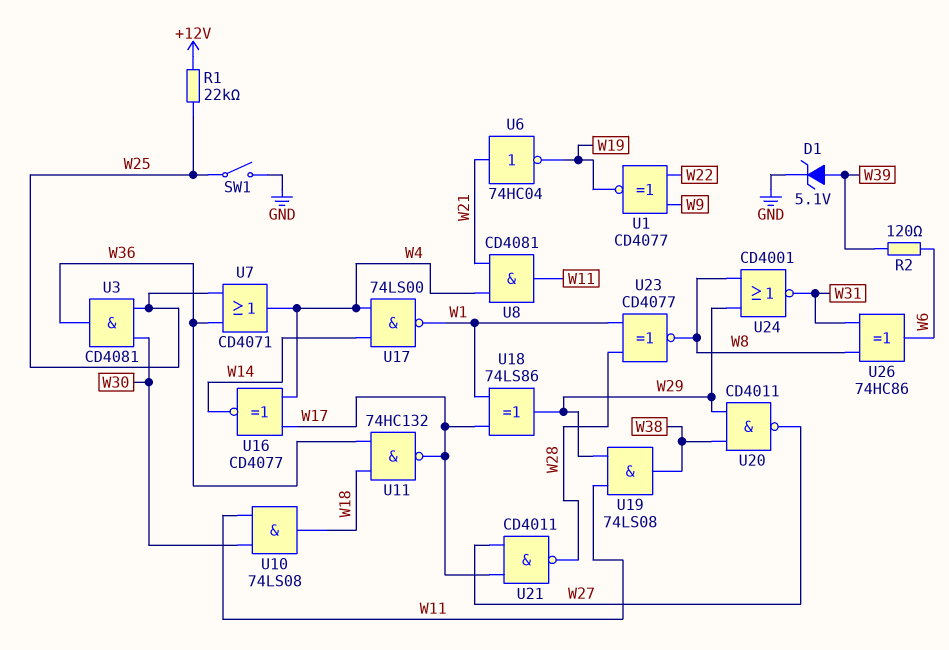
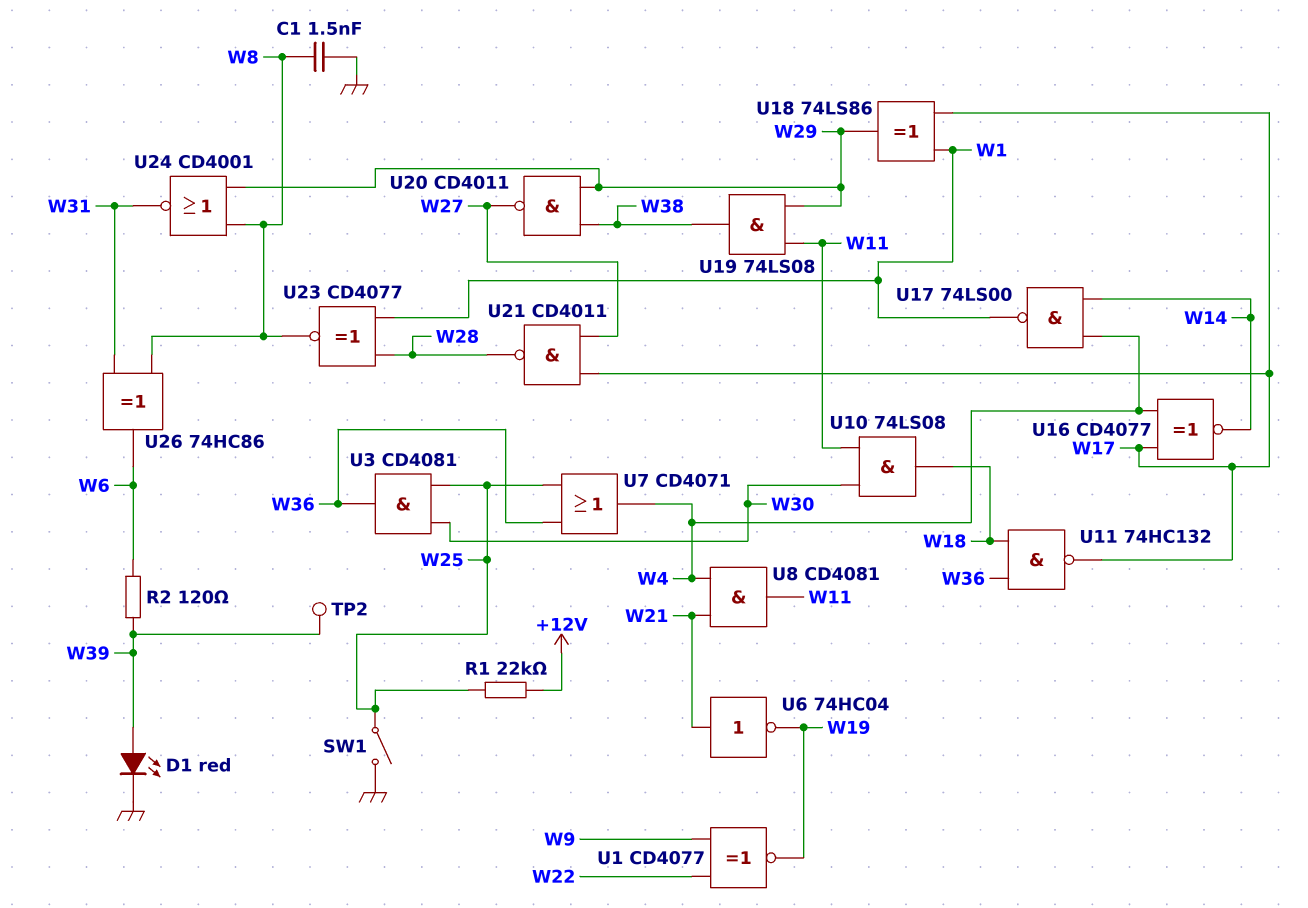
C1: none -> 1.5nF (GND, W8)
D1: zener 5.1V (A W39, K GND) -> LED red (A W39, K GND)
TP2: none -> test point (W39)

